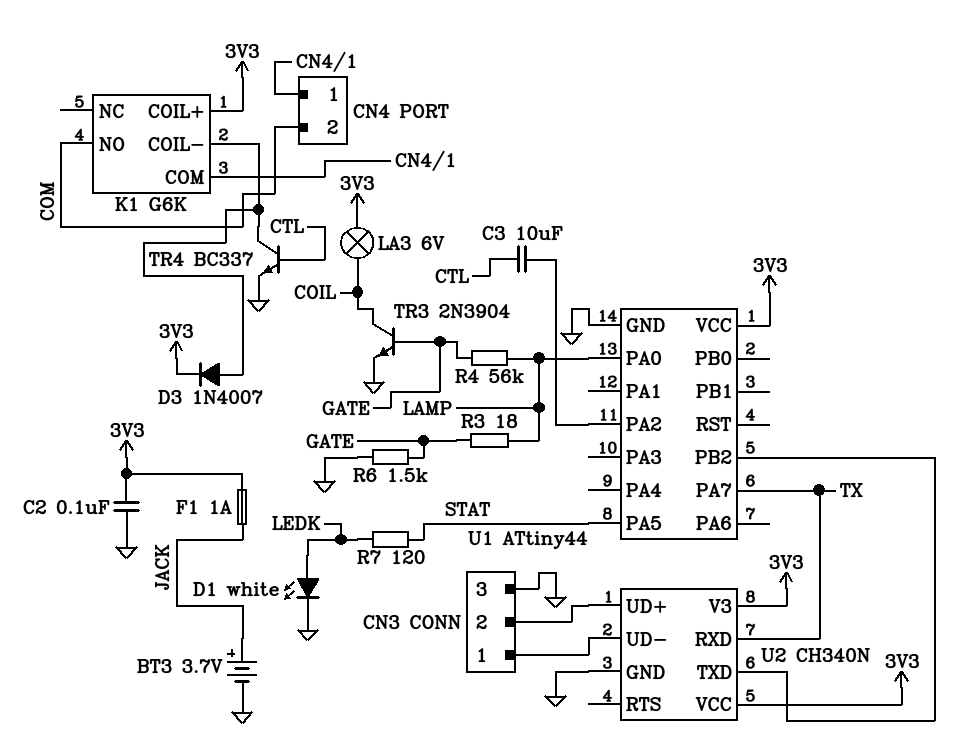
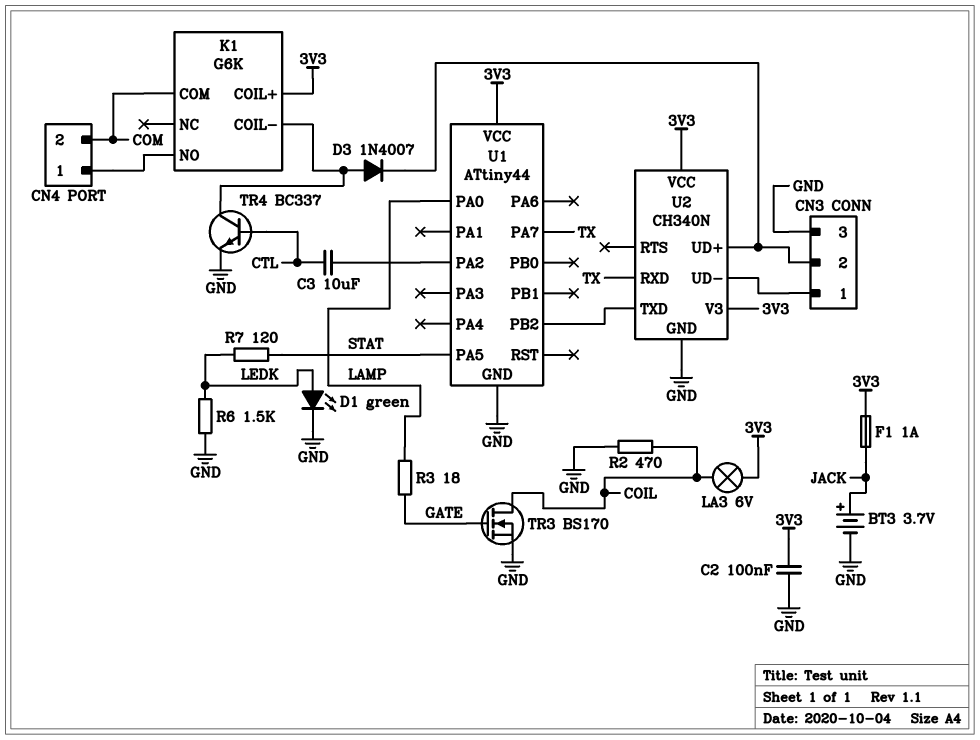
D1: LED white (A LEDK, K GND) -> LED green (A LEDK, K GND)
D3: diode 1N4007 (A K1/COIL-, K 3V3) -> diode 1N4007 (A K1/COIL-, K CN3/2)
K1 pin COM: CN4/1 -> COM
K1 pin NO: COM -> CN4/1
R2: none -> 470 (COIL, GND)
R4: 56k (GATE, LAMP) -> none
R6: 1.5k (GATE, GND) -> 1.5k (GND, LEDK)
TR3: NPN 2N3904 (B GATE, C COIL, E GND) -> NMOS BS170 (G GATE, D COIL, S GND)

